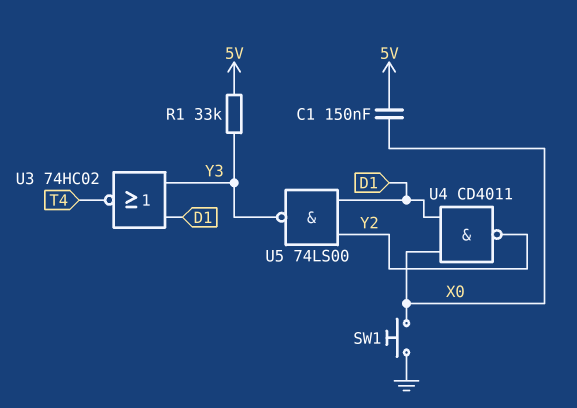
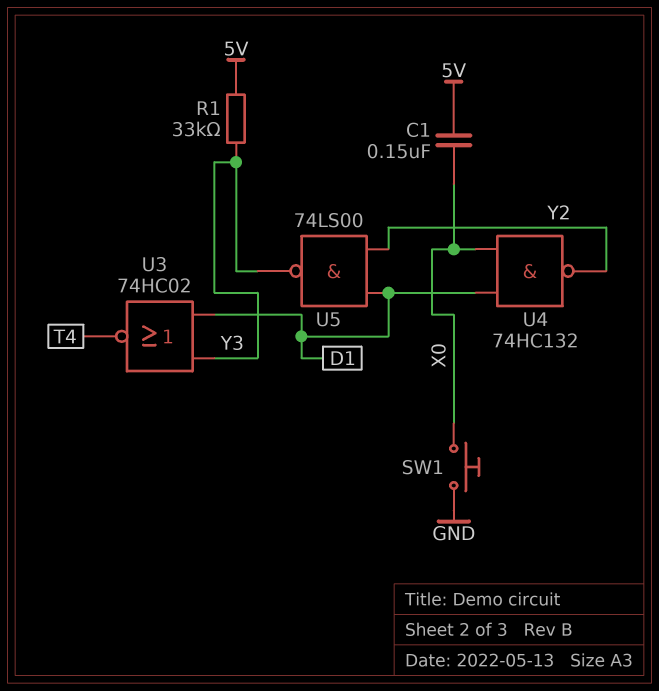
U4: NAND CD4011 (in D1, in X0, out Y2) -> NAND 74HC132 (in D1, in X0, out Y2)

